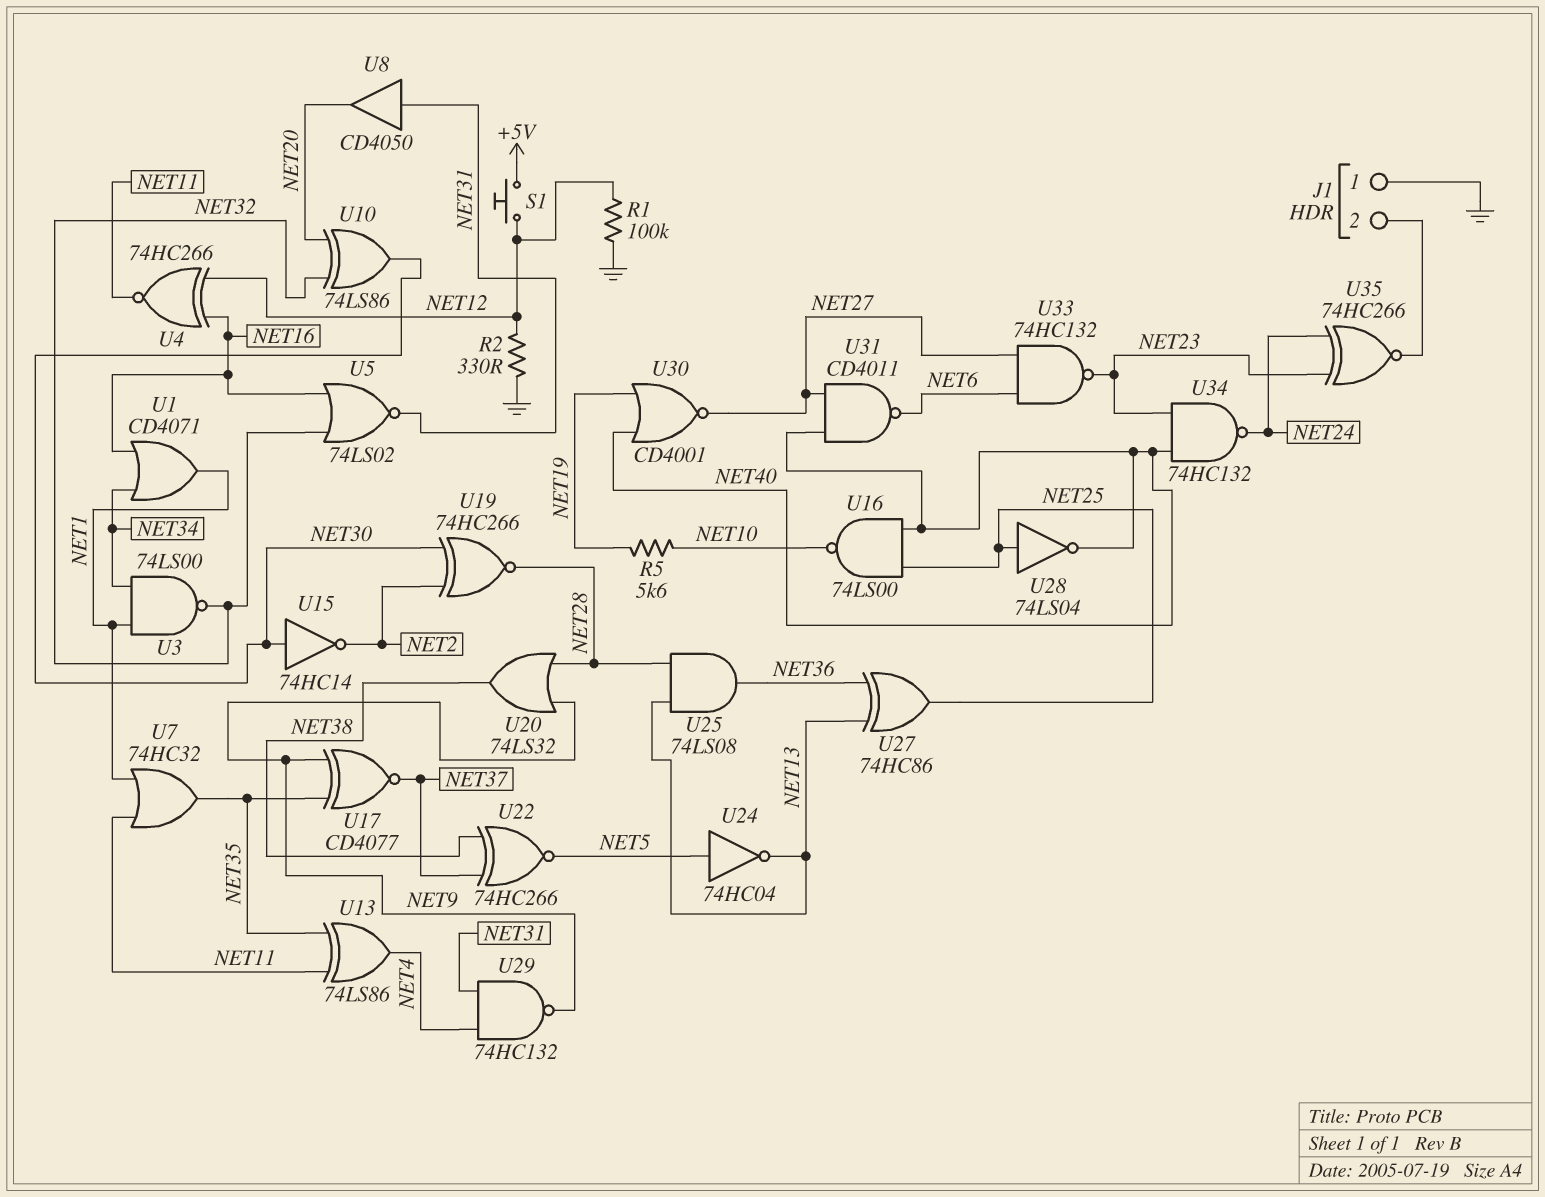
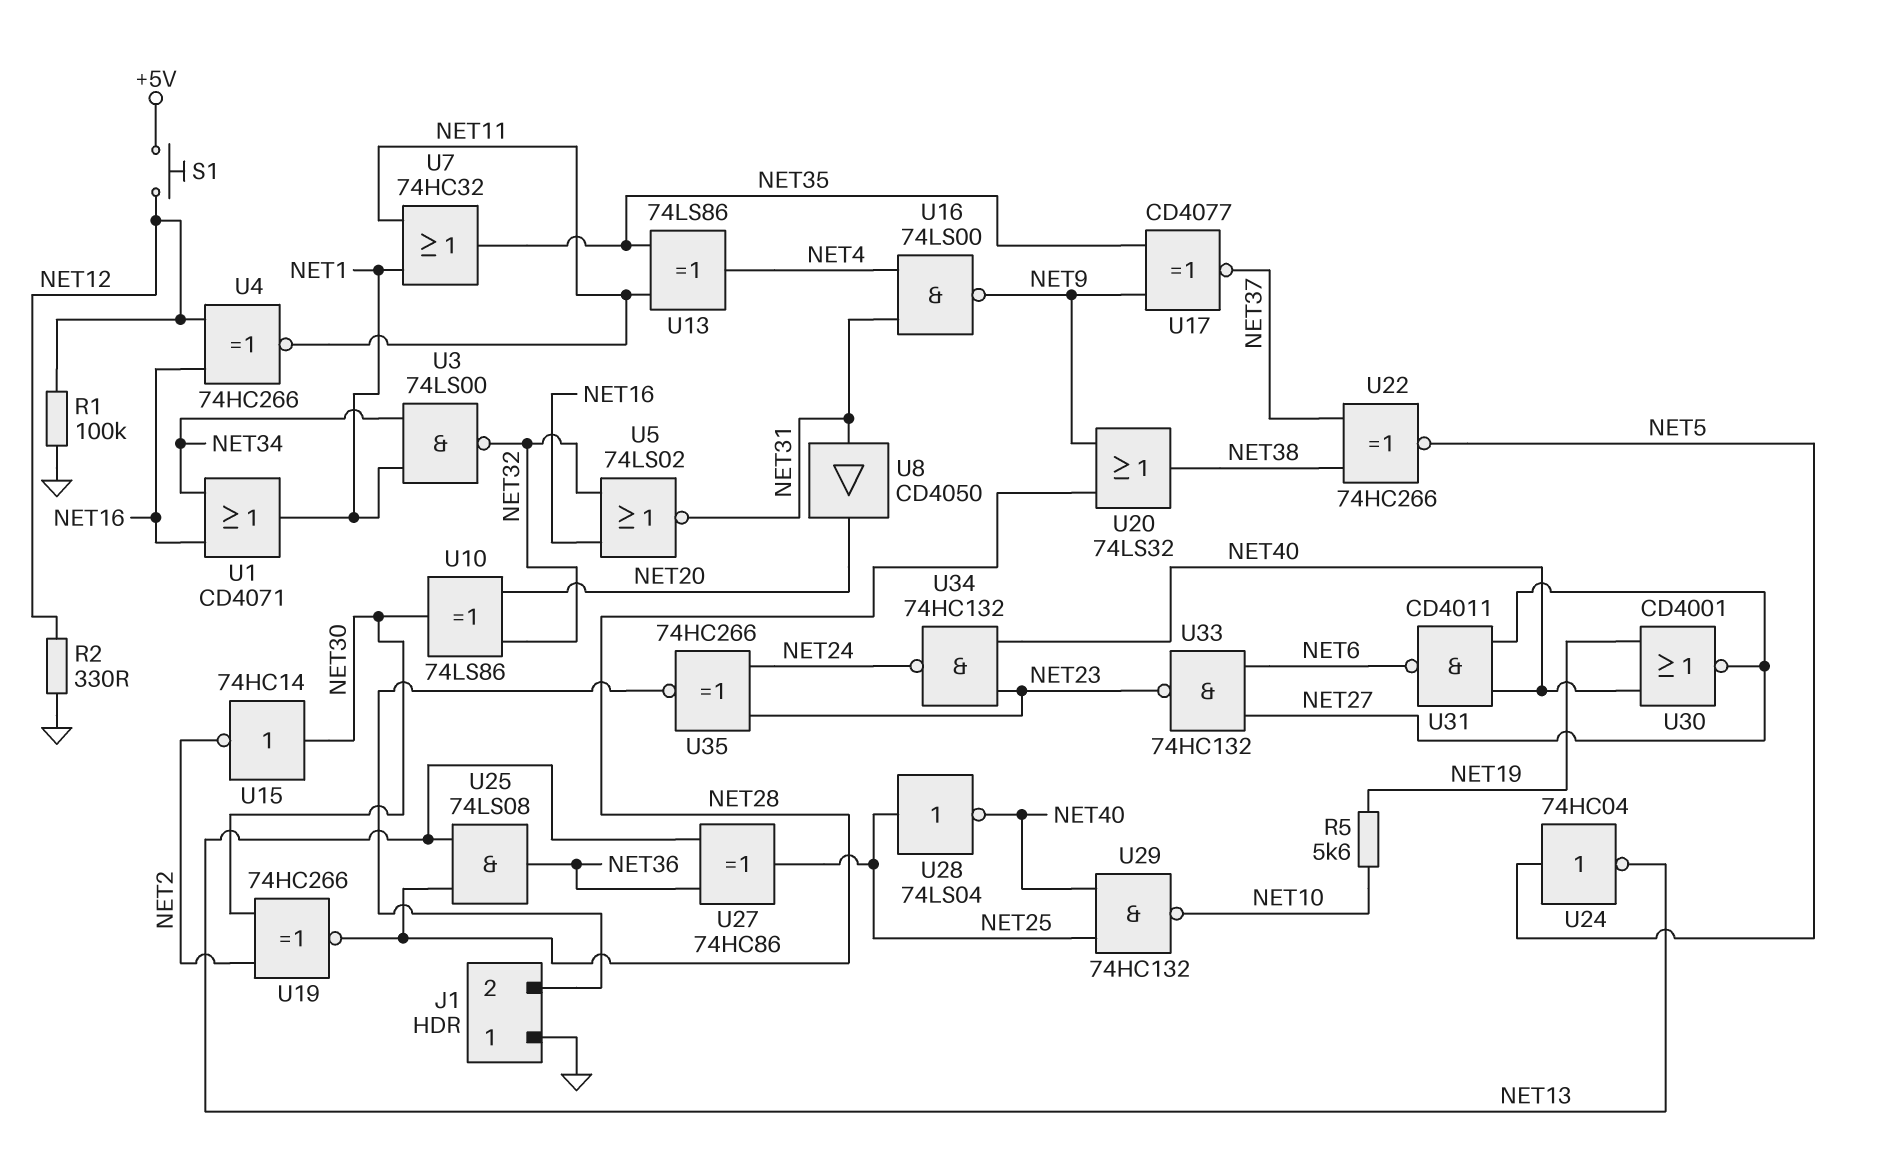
U16: NAND 74LS00 (in NET25, in NET40, out NET10) -> NAND 74LS00 (in NET4, in NET31, out NET9)
U29: NAND 74HC132 (in NET4, in NET31, out NET9) -> NAND 74HC132 (in NET25, in NET40, out NET10)

